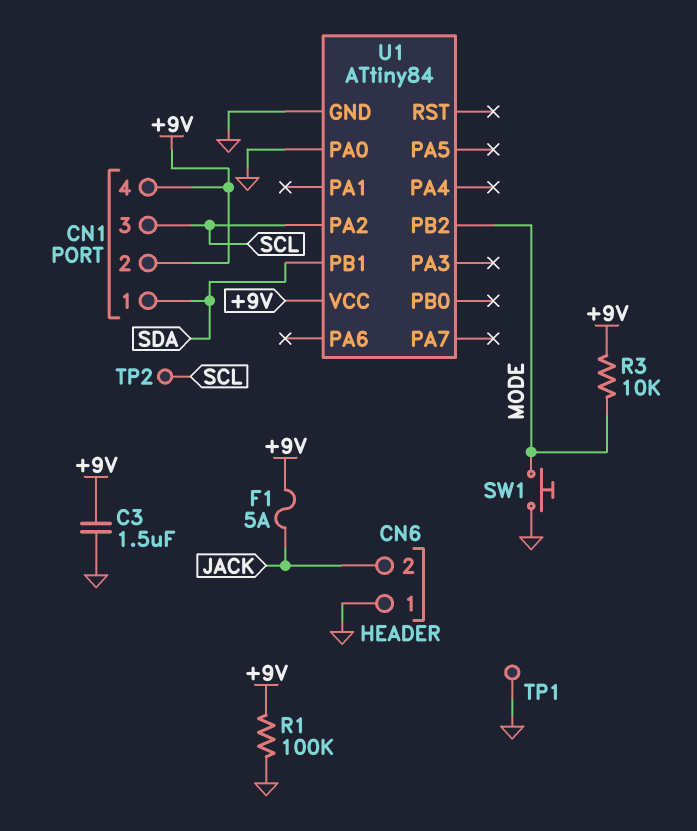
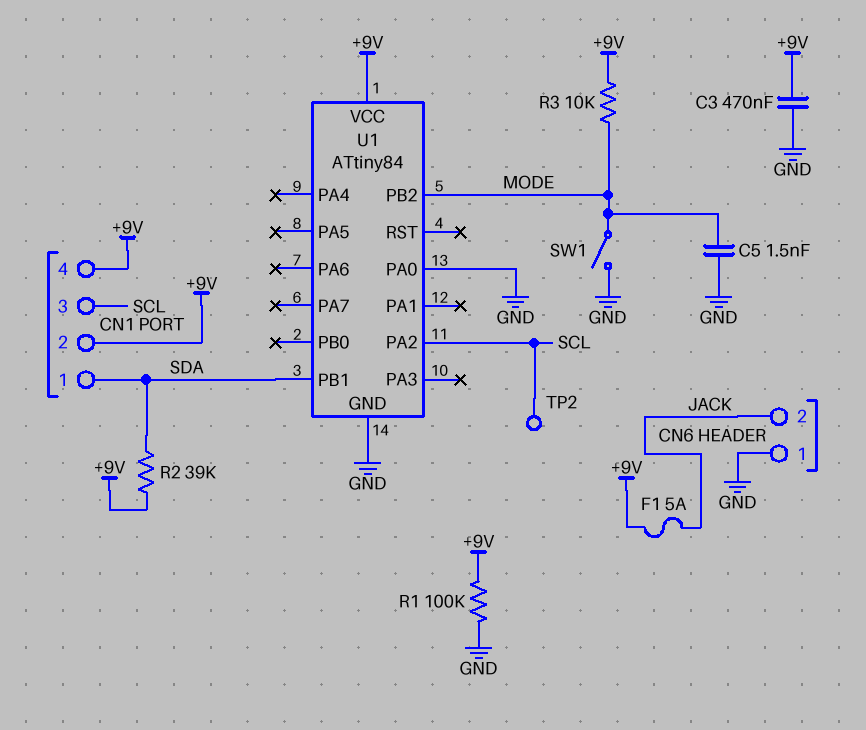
C3: 1.5uF (+9V, GND) -> 470nF (+9V, GND)
C5: none -> 1.5nF (GND, MODE)
R2: none -> 39k (+9V, SDA)
SW1: button (GND, MODE) -> switch (GND, MODE)
TP1: test point (GND) -> none

